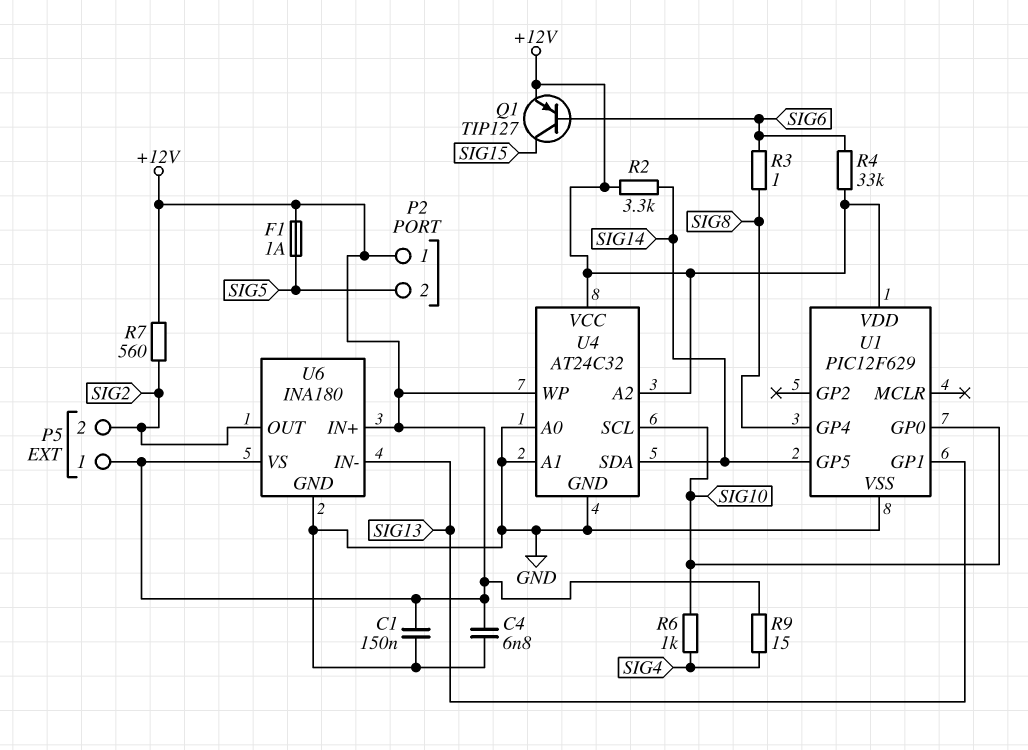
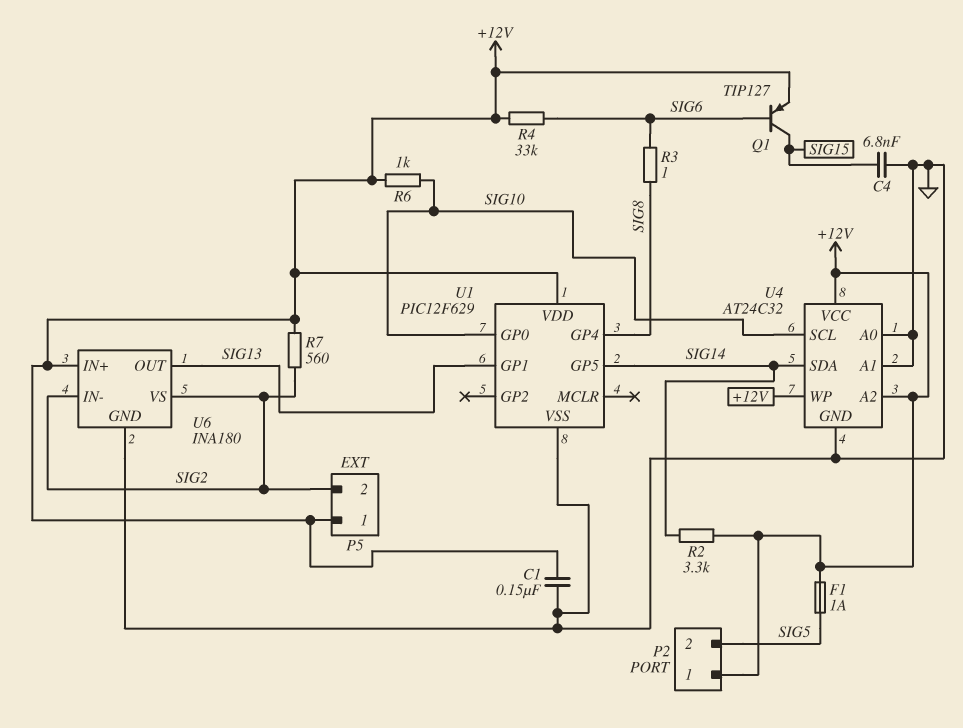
C4: 6.8nF (+12V, GND) -> 6.8nF (GND, SIG15)
R6: 1k (SIG4, SIG10) -> 1k (+12V, SIG10)
R9: 15 (+12V, SIG4) -> none
U6 pin IN-: SIG13 -> SIG2
U6 pin OUT: SIG2 -> SIG13
U6 pin VS: +12V -> SIG2

